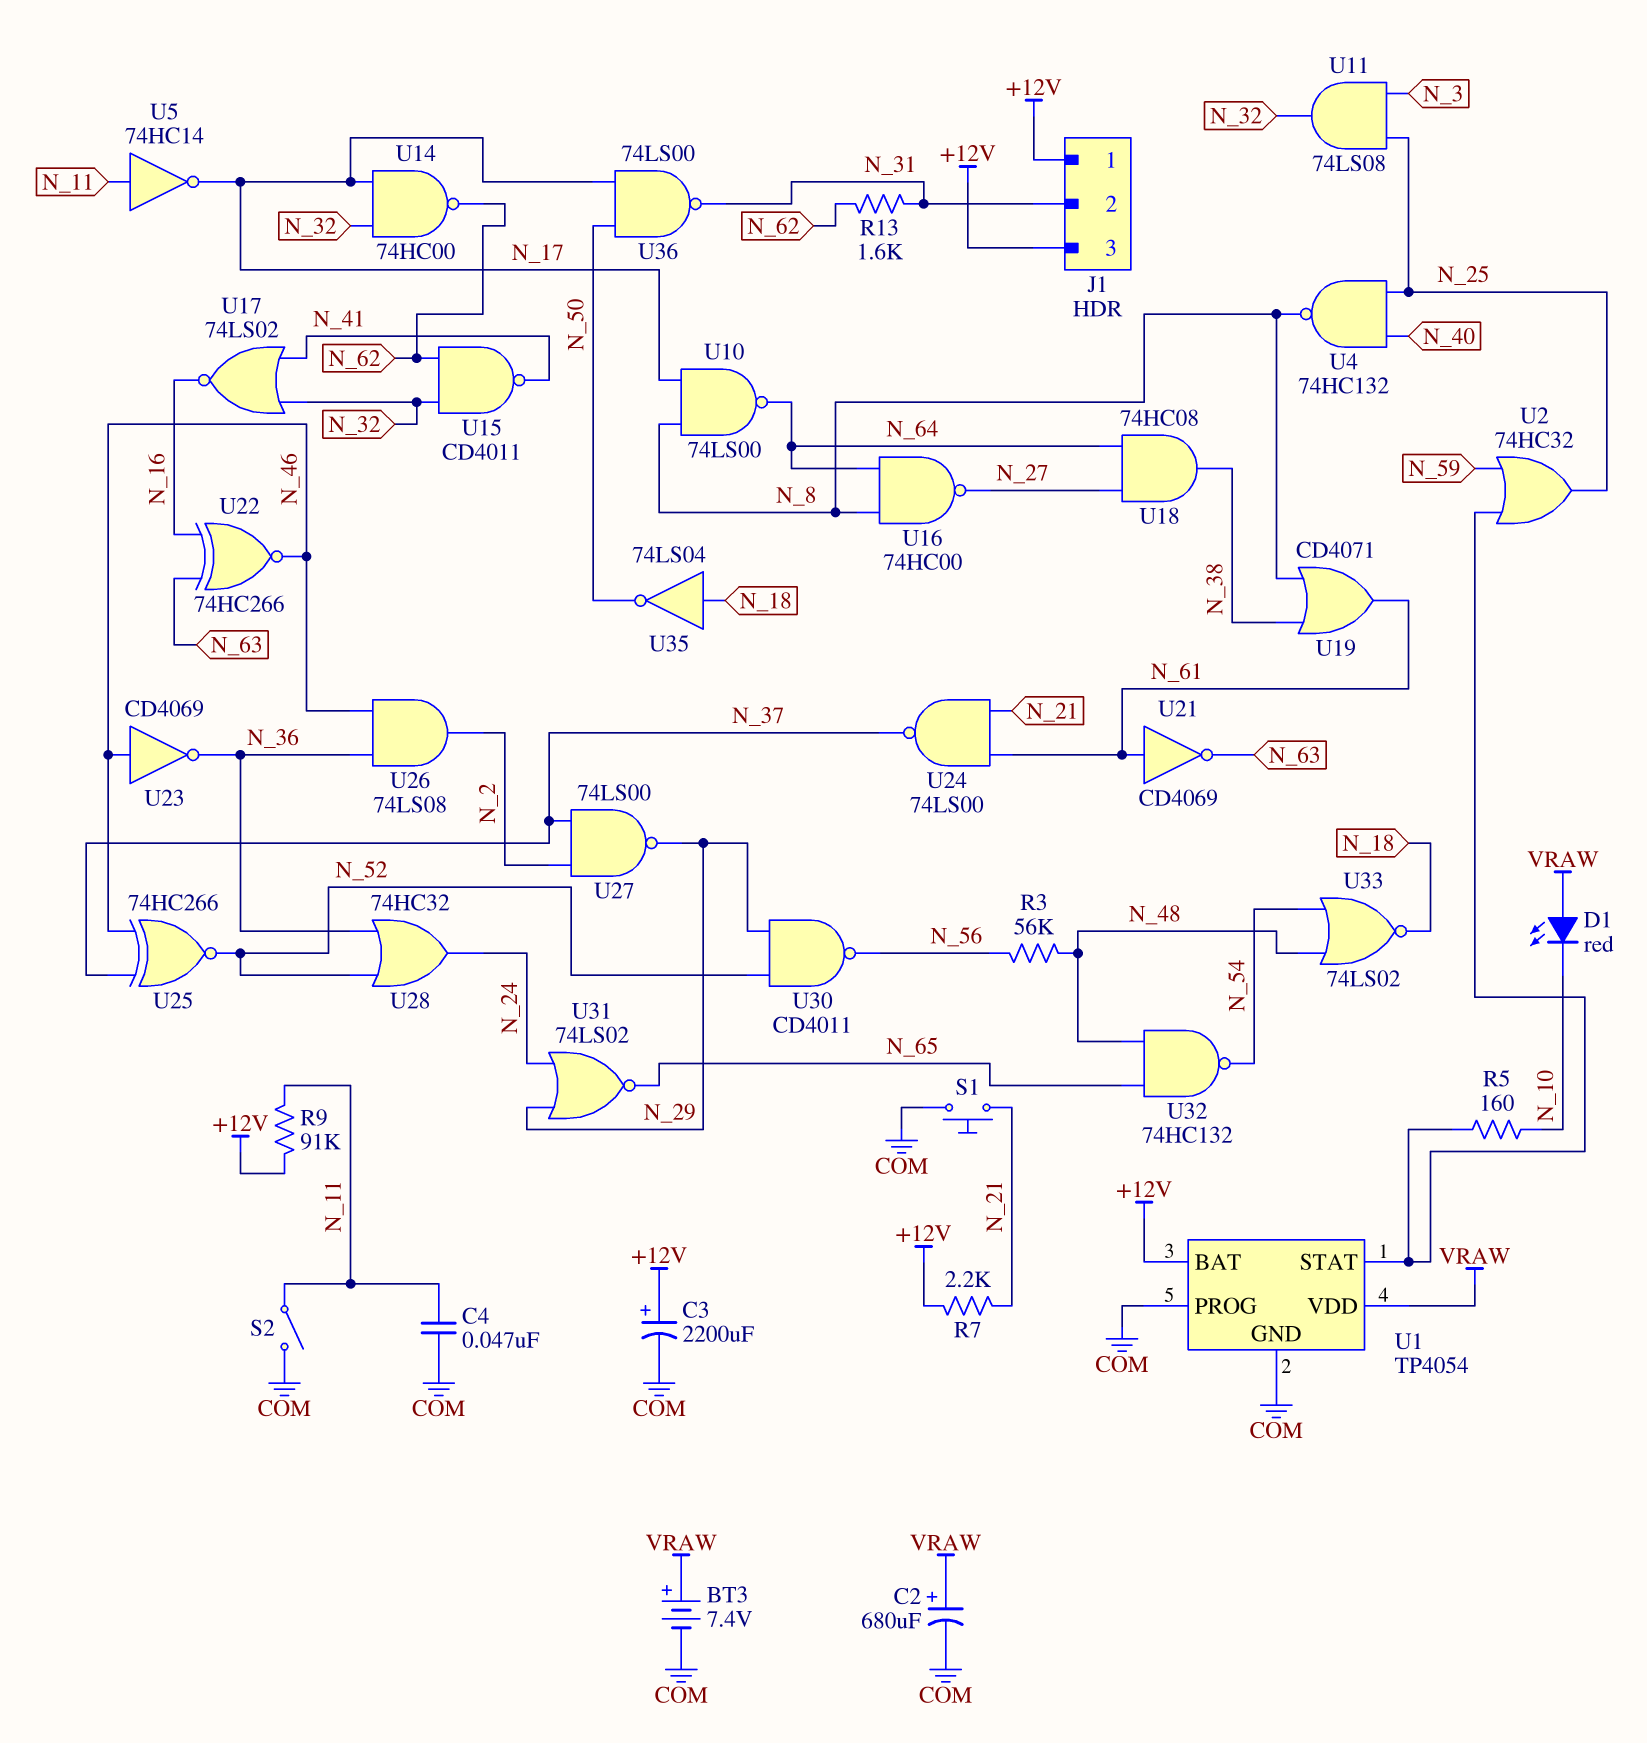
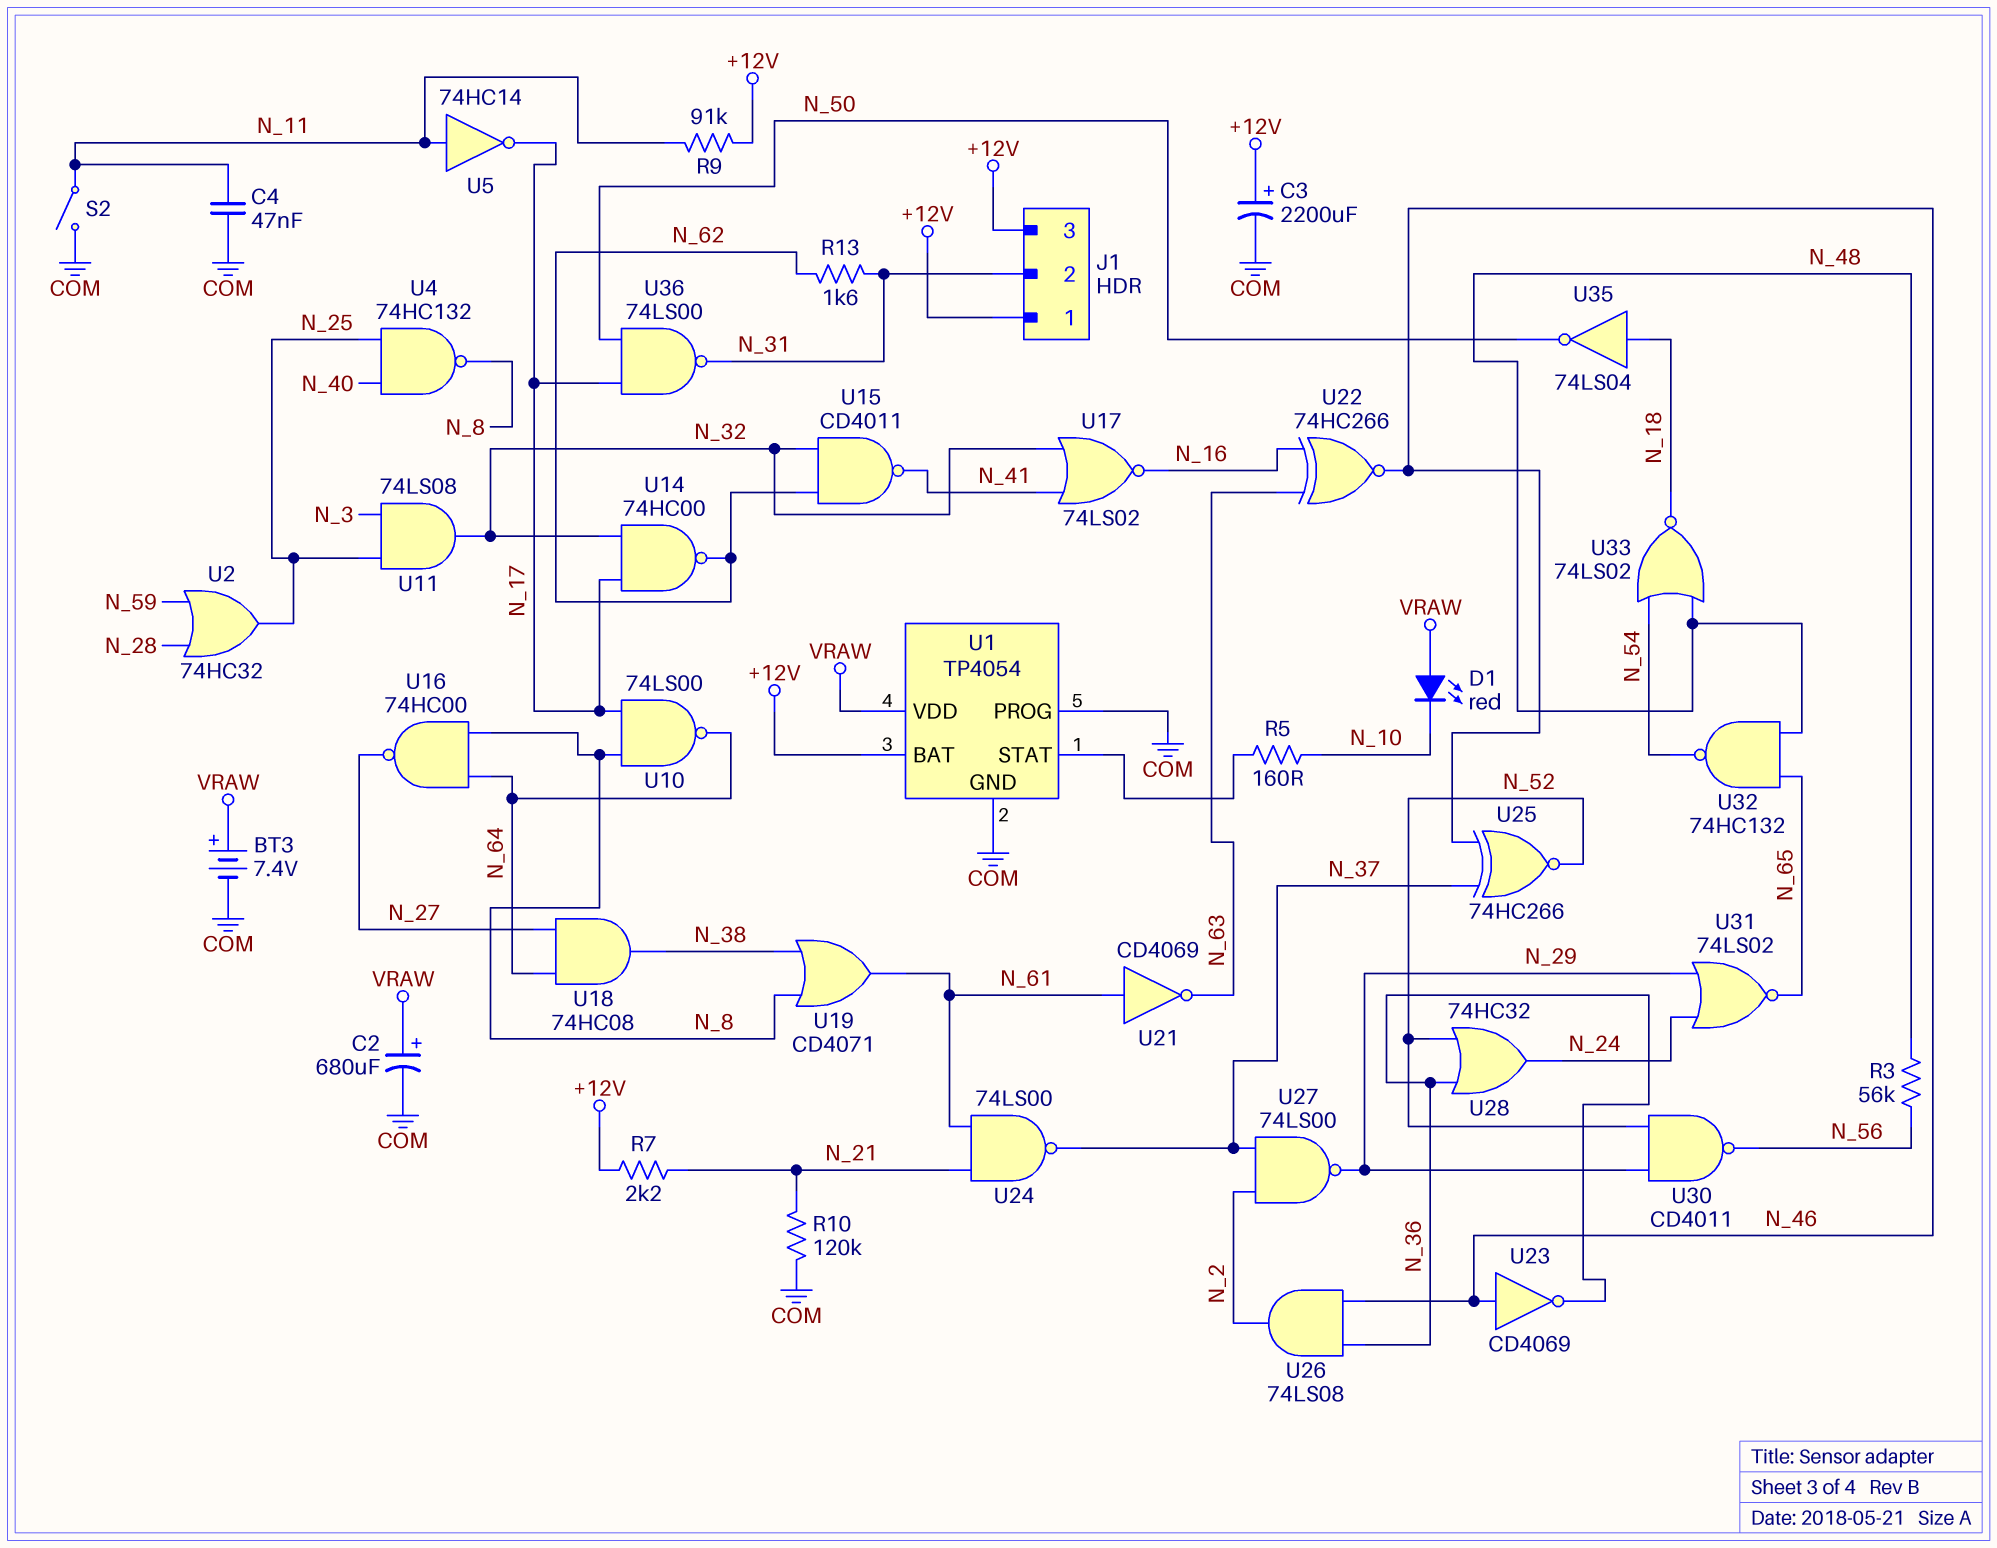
R10: none -> 120k (COM, N_21)
S1: button (COM, N_21) -> none
U2: OR 74HC32 (in N_59, in U1/STAT, out N_25) -> OR 74HC32 (in N_28, in N_59, out N_25)

